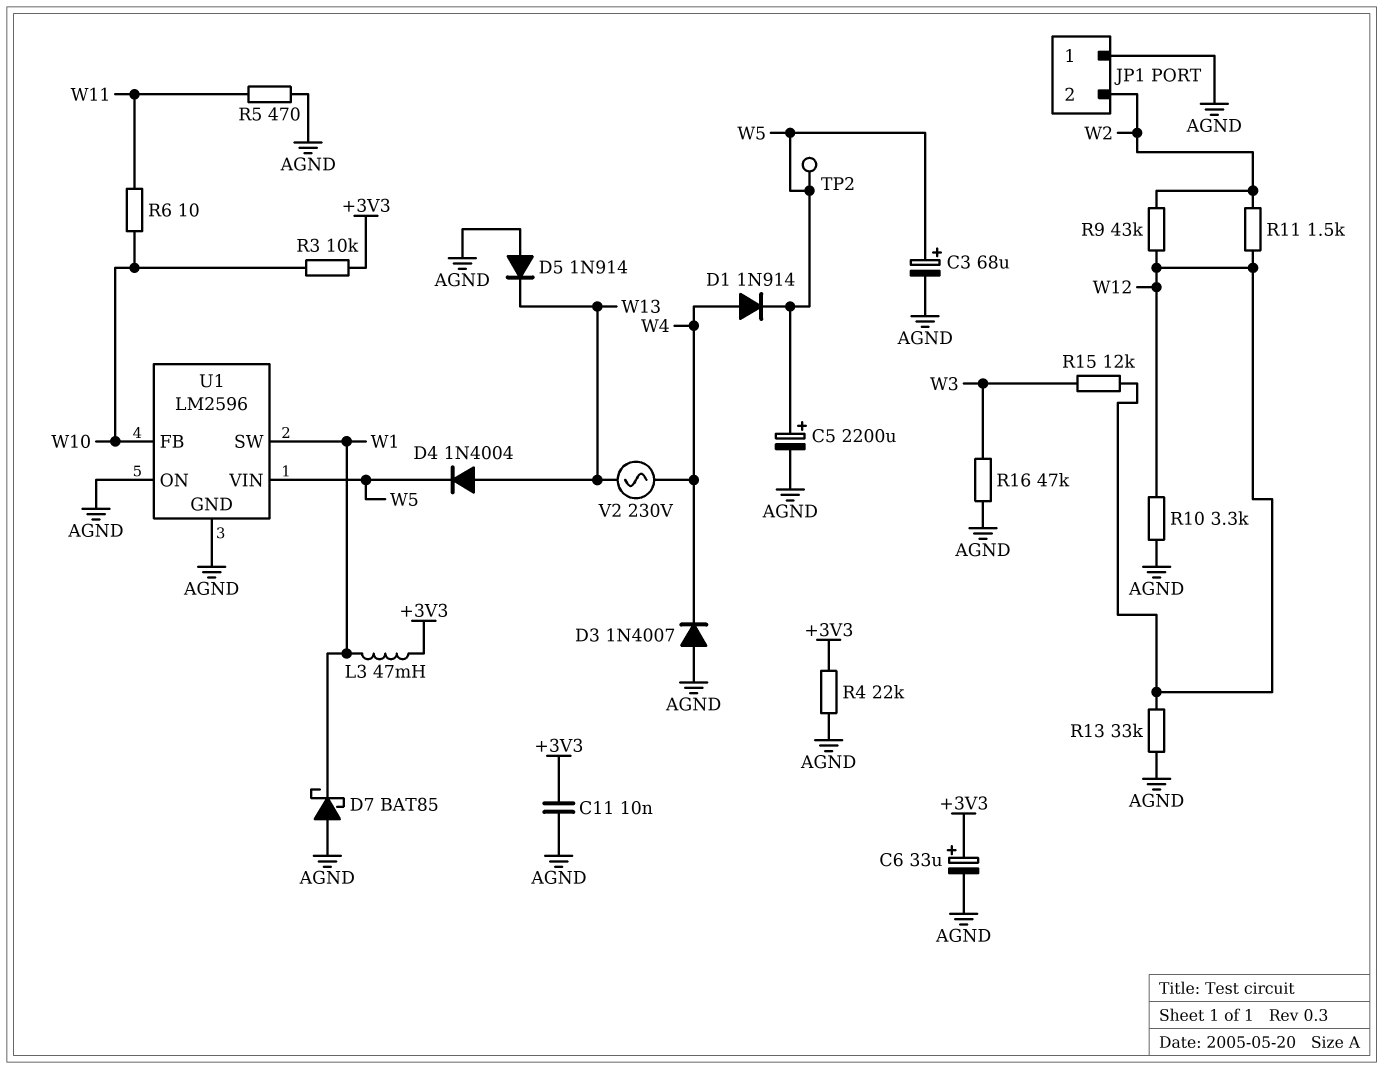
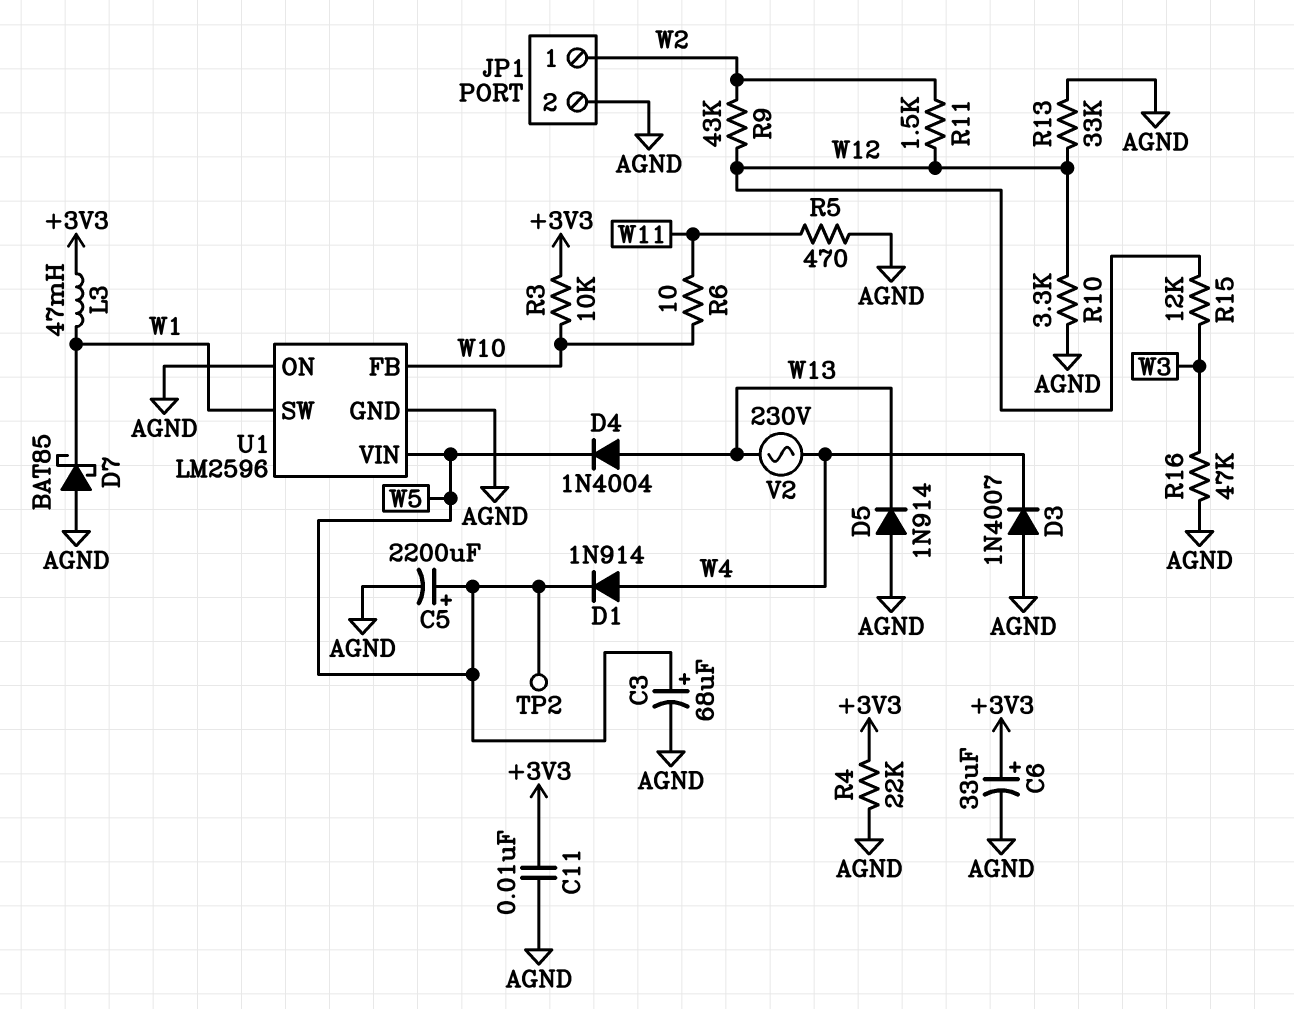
JP1 pin 1: AGND -> W2
JP1 pin 2: W2 -> AGND

